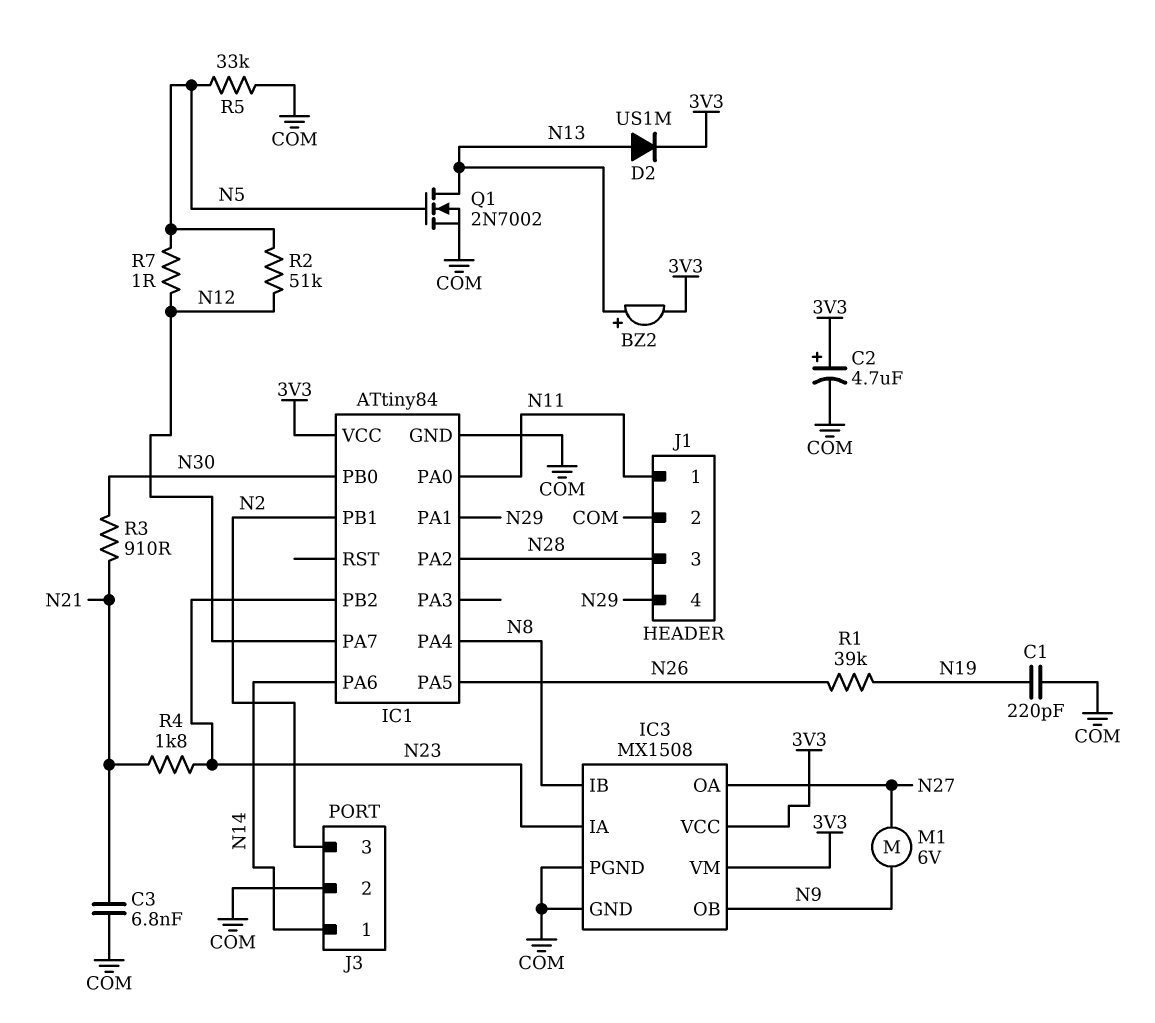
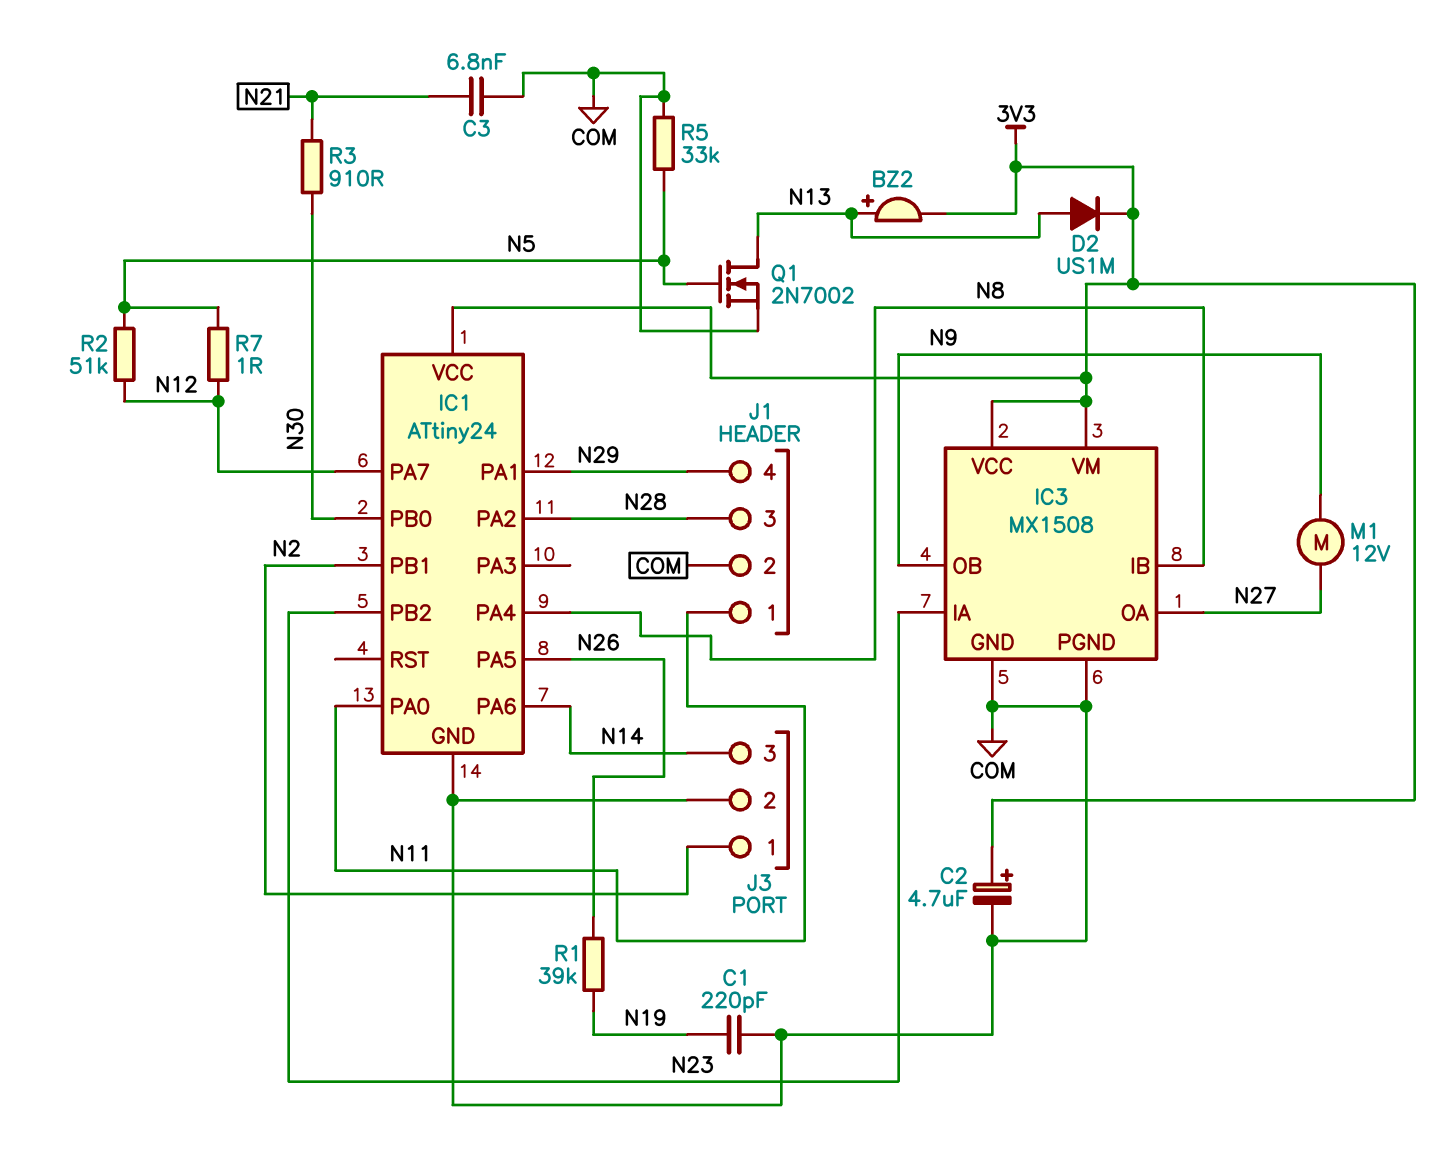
IC1: ATtiny84 -> ATtiny24
J3 pin 1: N14 -> N2
J3 pin 3: N2 -> N14
M1: motor 6V (N9, N27) -> motor 12V (N9, N27)
R4: 1.8k (N21, N23) -> none

